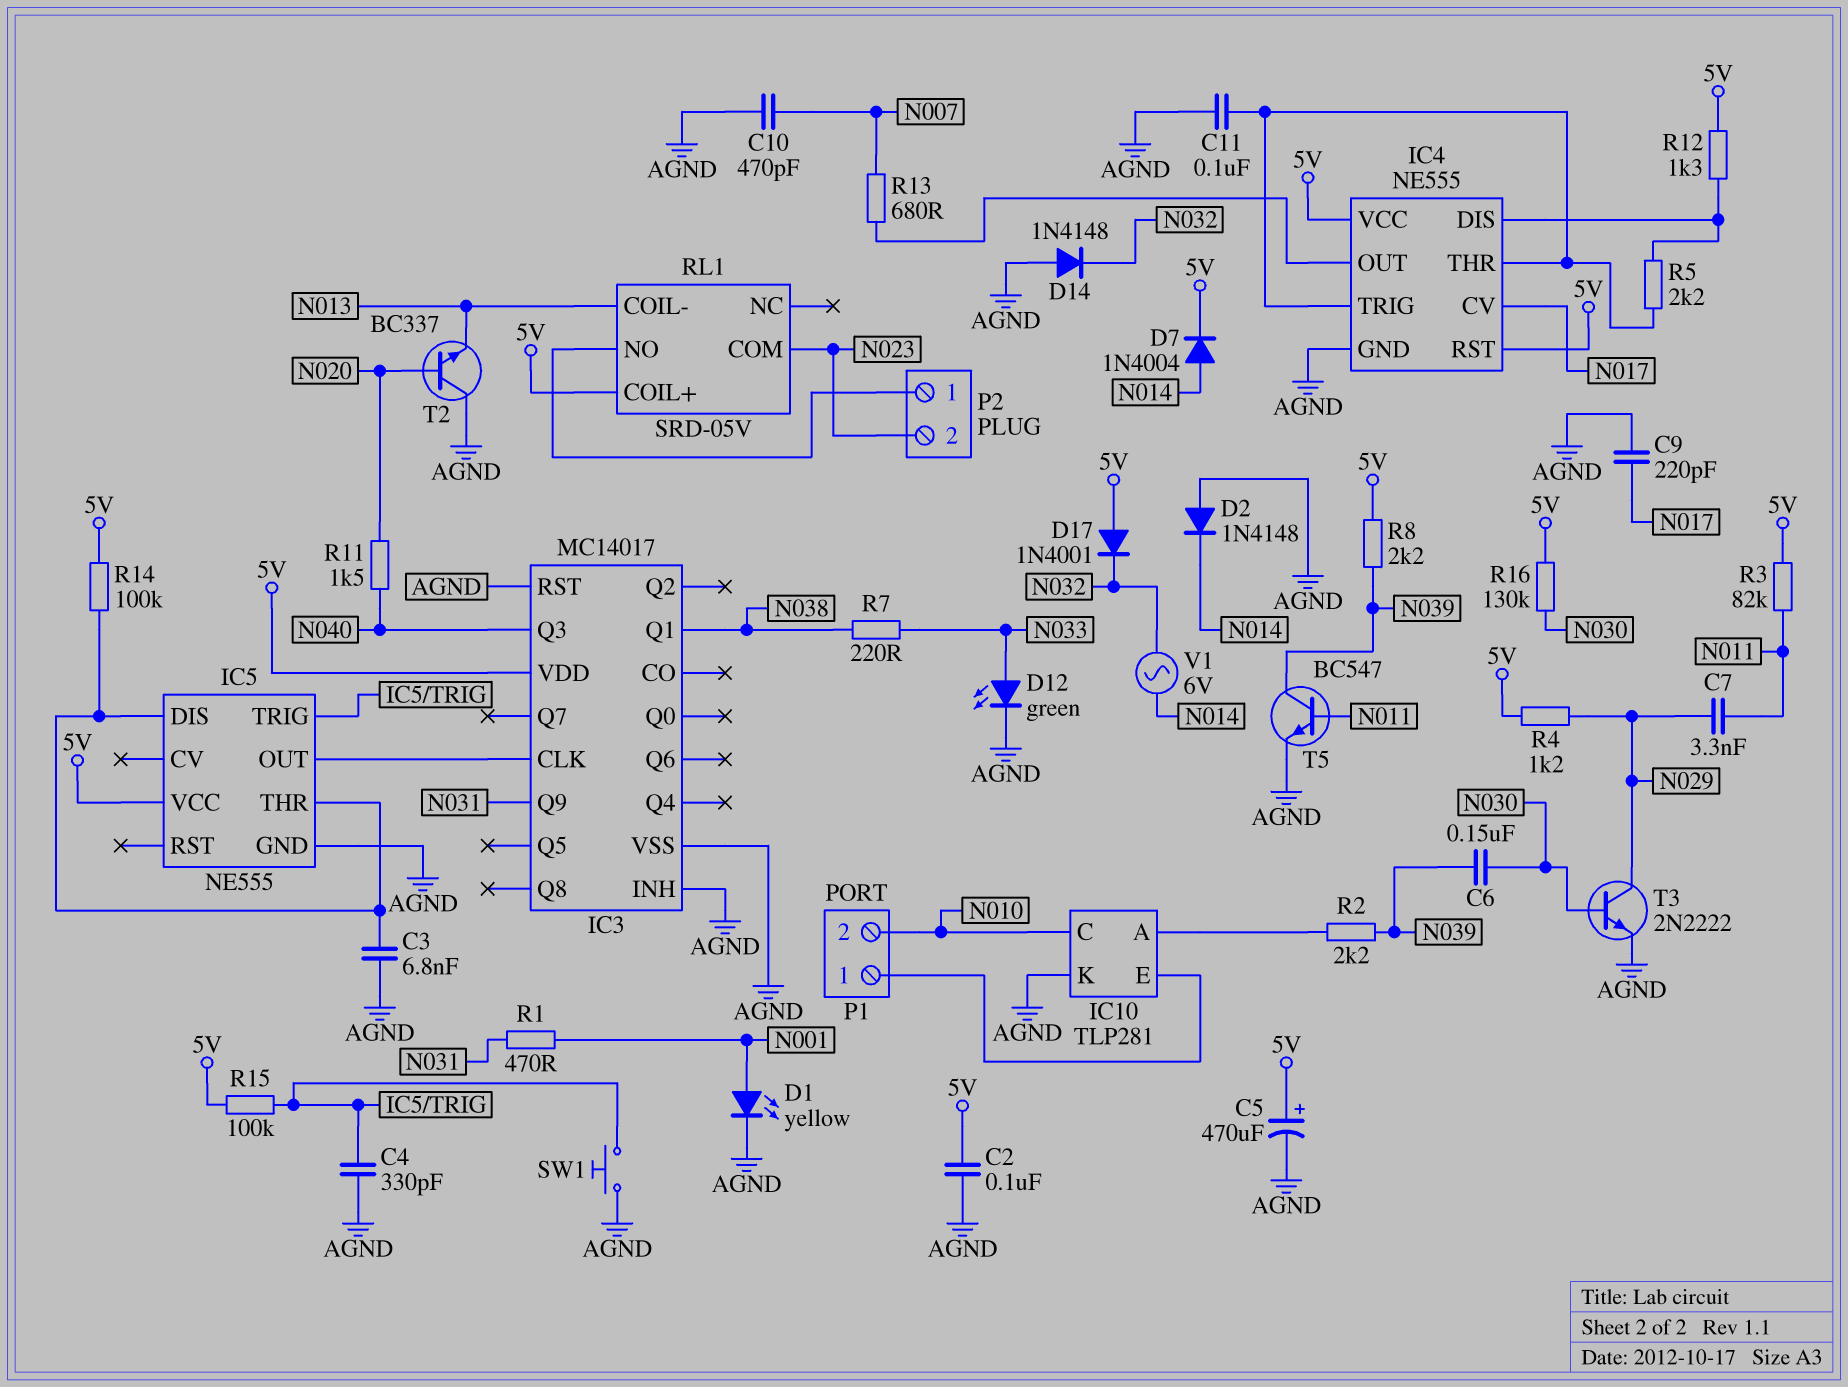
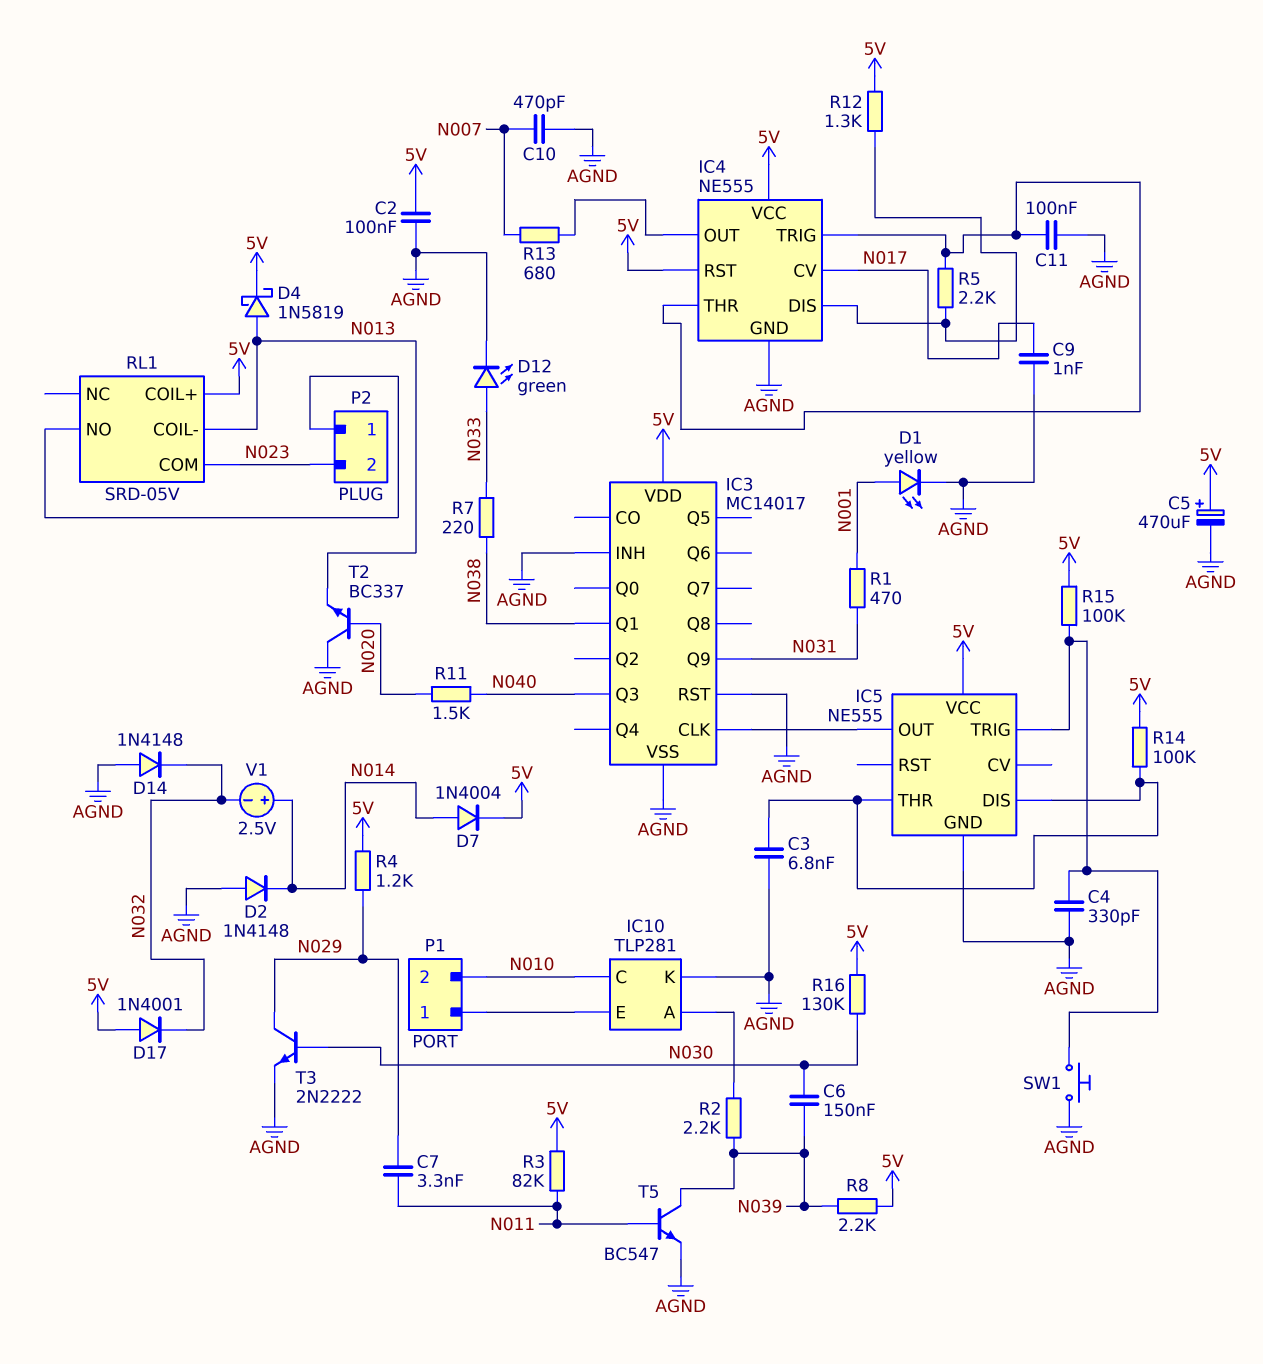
C9: 220pF (AGND, N017) -> 1nF (AGND, N017)
D4: none -> schottky 1N5819 (A N013, K 5V)
V1: AC 6V (N014, N032) -> 2.5V (plus N014, minus N032)

